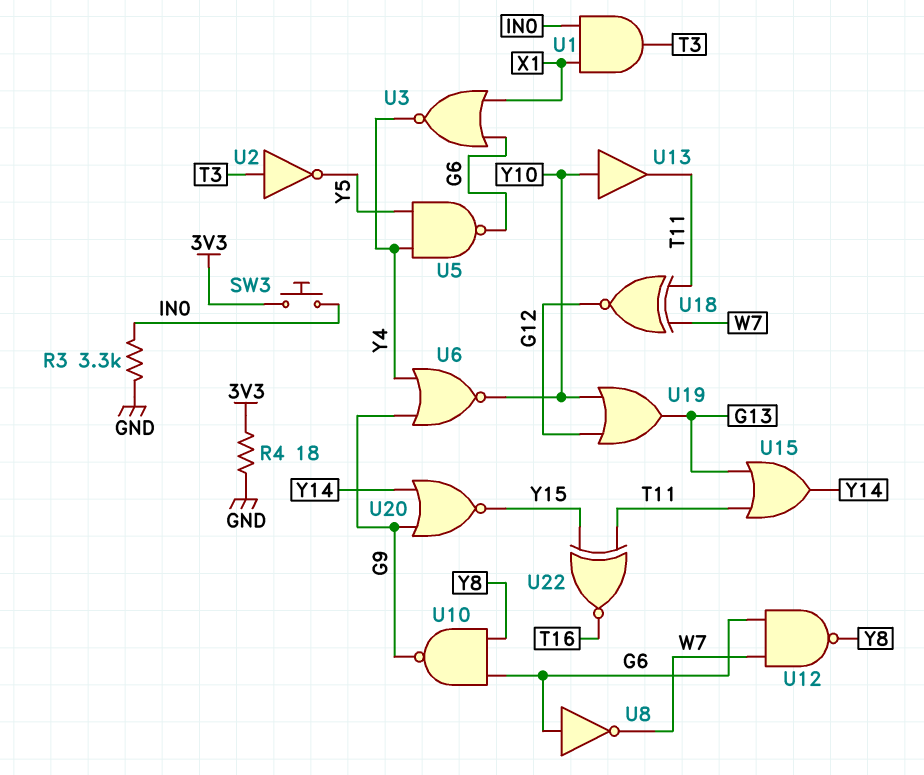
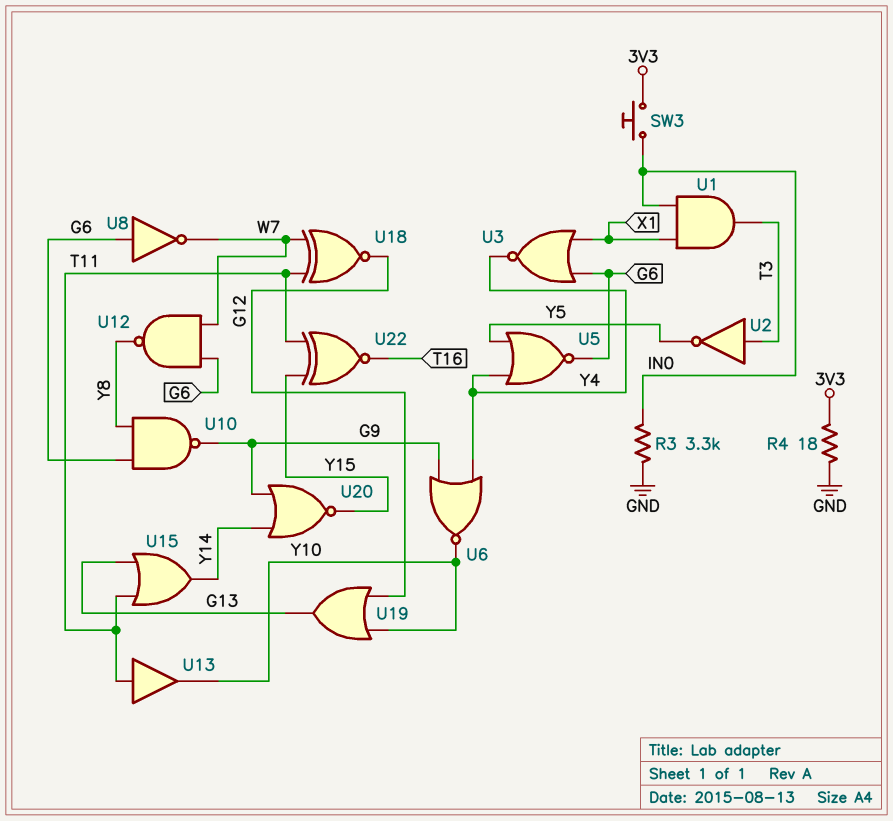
U5: NAND (in Y4, in Y5, out G6) -> NOR (in Y4, in Y5, out G6)
U13: buffer (in Y10, out T11) -> buffer (in T11, out Y10)

